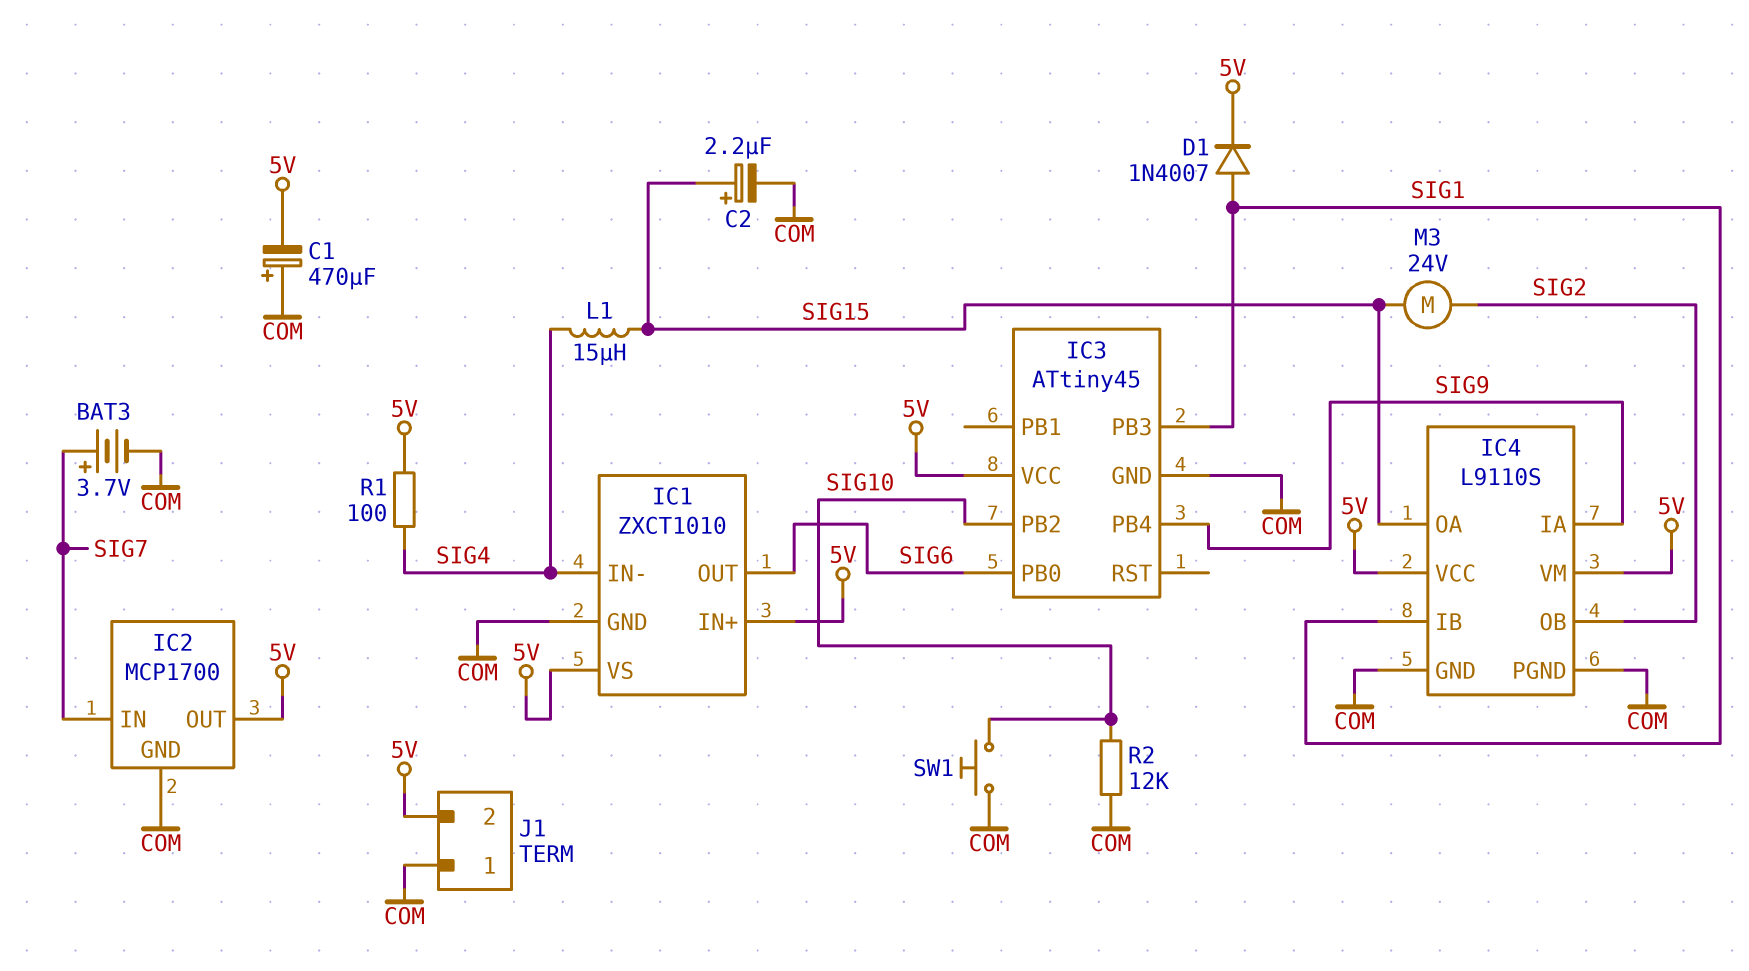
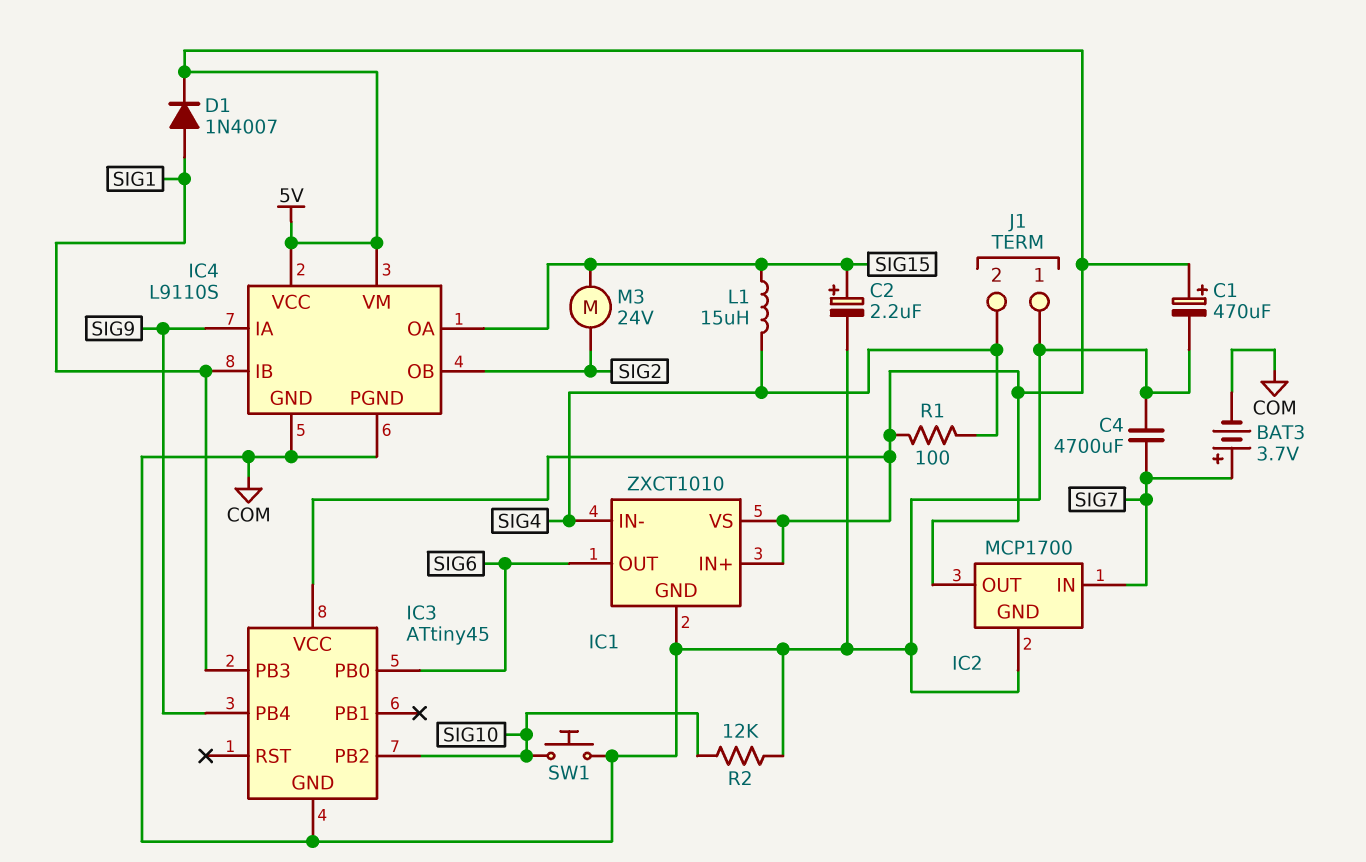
C1: 470uF (plus COM, minus 5V) -> 470uF (plus 5V, minus COM)
C4: none -> 4700uF (COM, SIG7)
J1 pin 2: 5V -> SIG4

